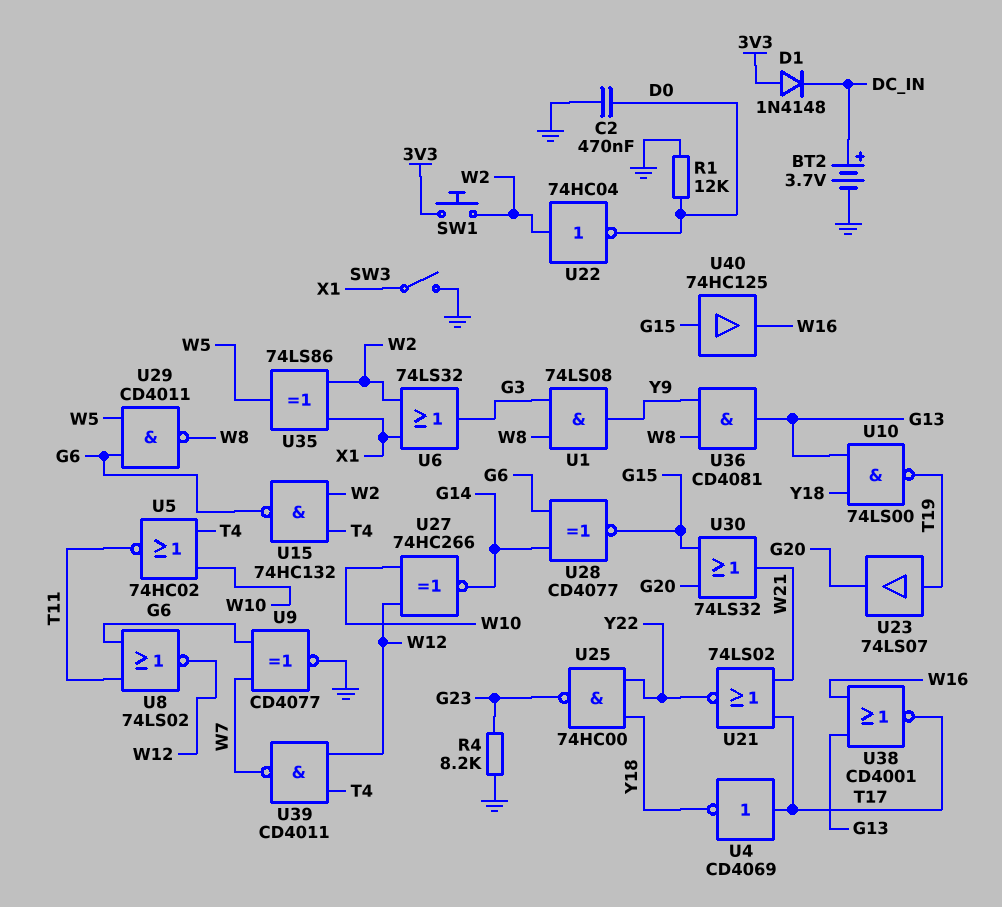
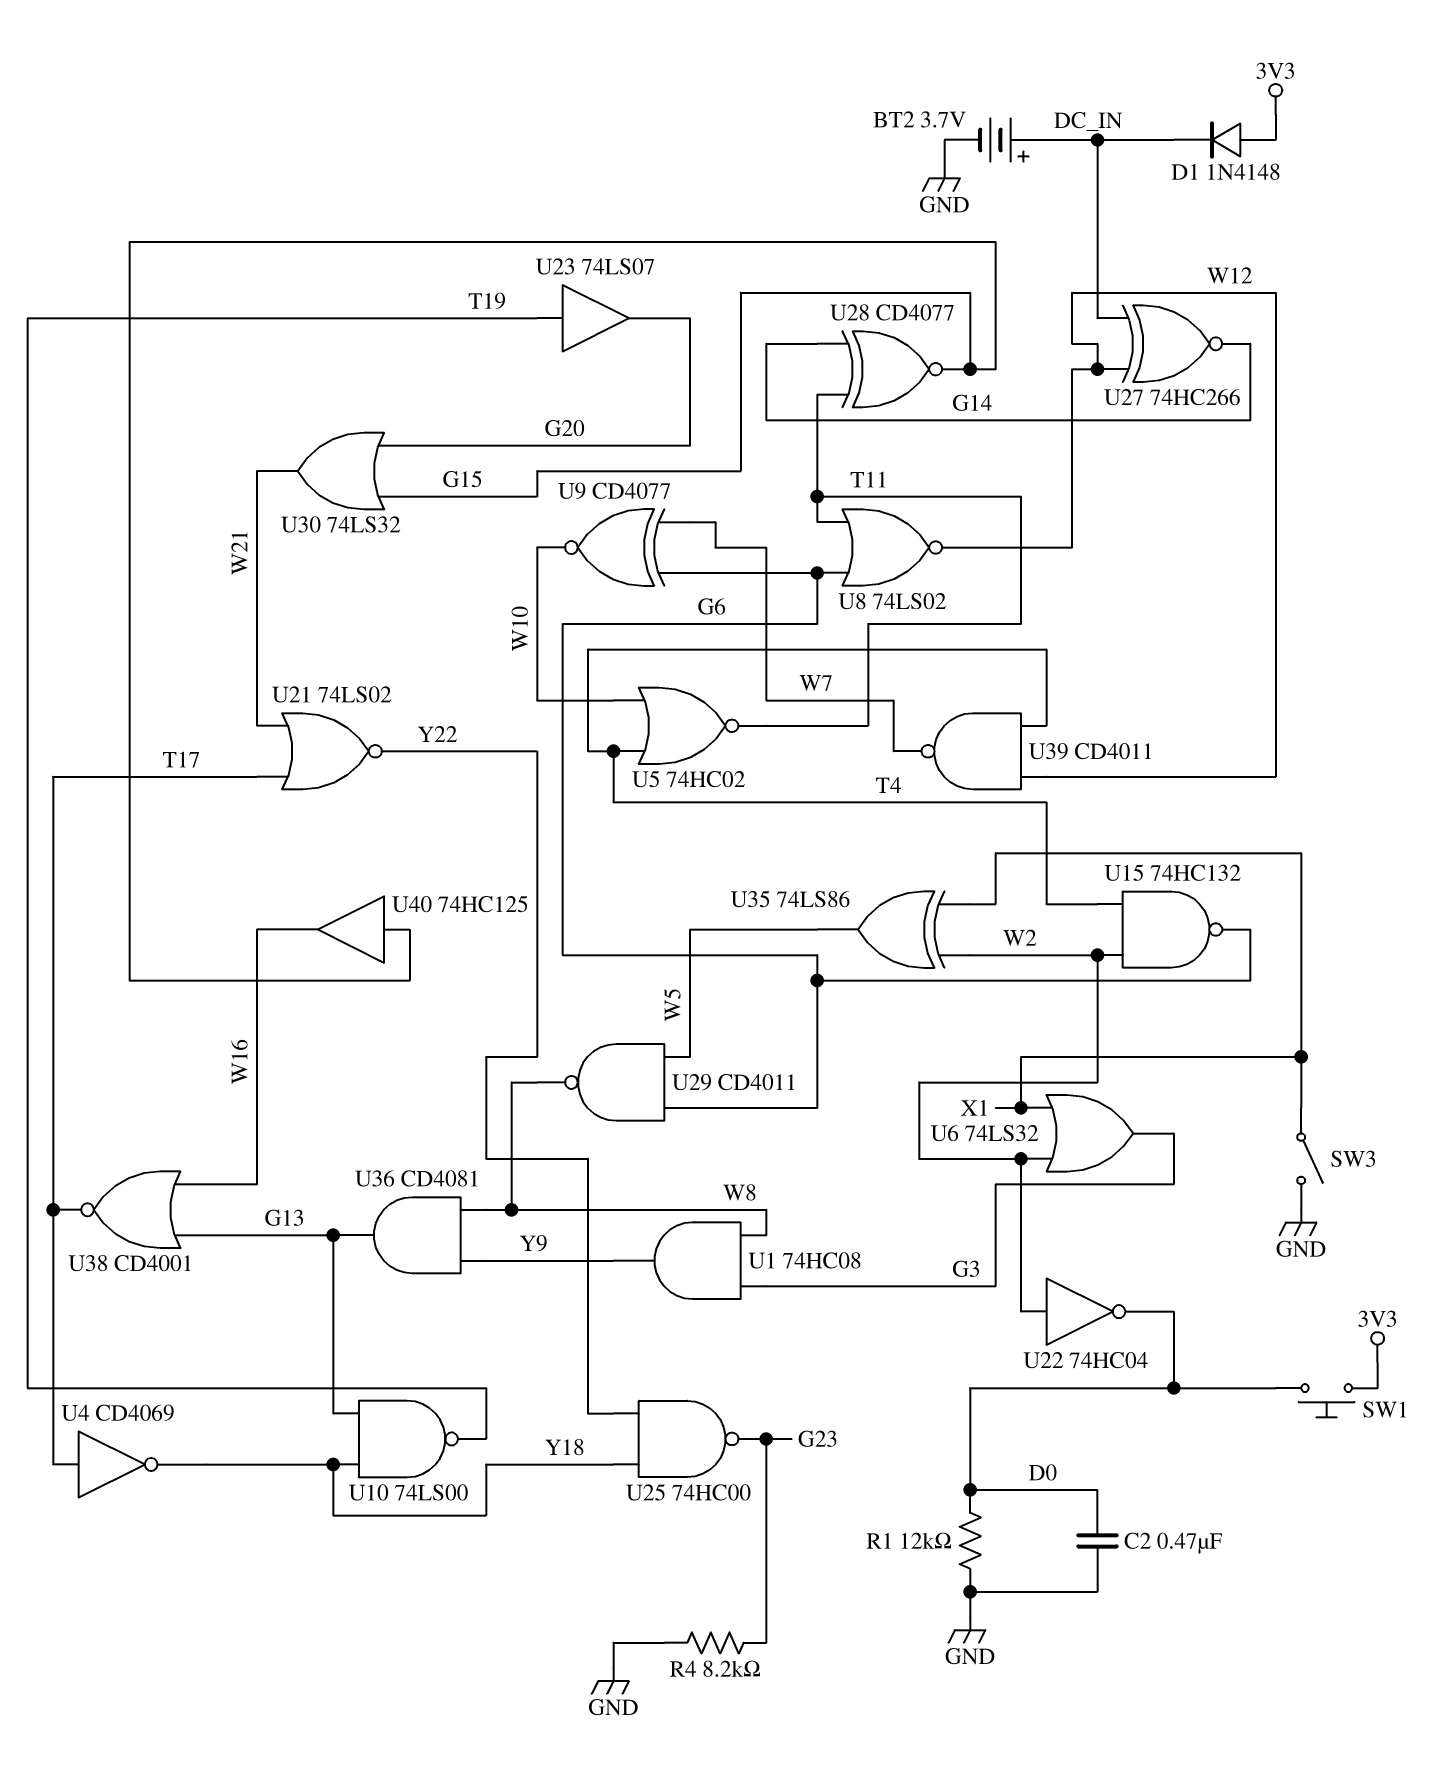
SW1: button (3V3, W2) -> button (3V3, D0)
U1: AND 74LS08 (in G3, in W8, out Y9) -> AND 74HC08 (in G3, in W8, out Y9)
U9: XNOR CD4077 (in G6, in W7, out GND) -> XNOR CD4077 (in G6, in W7, out W10)
U27: XNOR 74HC266 (in W10, in W12, out G14) -> XNOR 74HC266 (in DC_IN, in W12, out G14)
U28: XNOR CD4077 (in G6, in G14, out G15) -> XNOR CD4077 (in G14, in T11, out G15)

